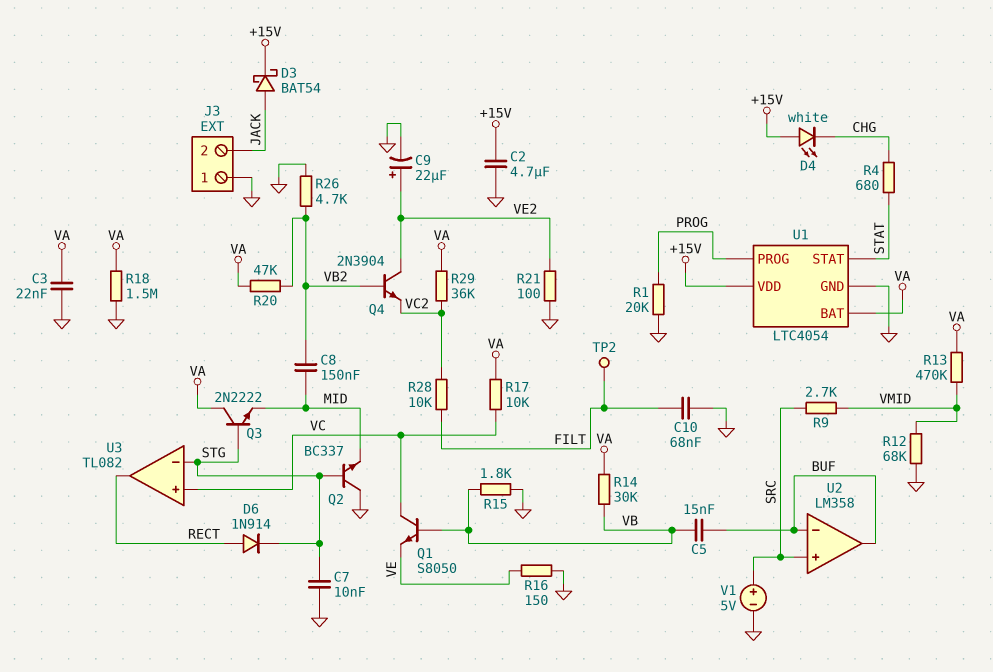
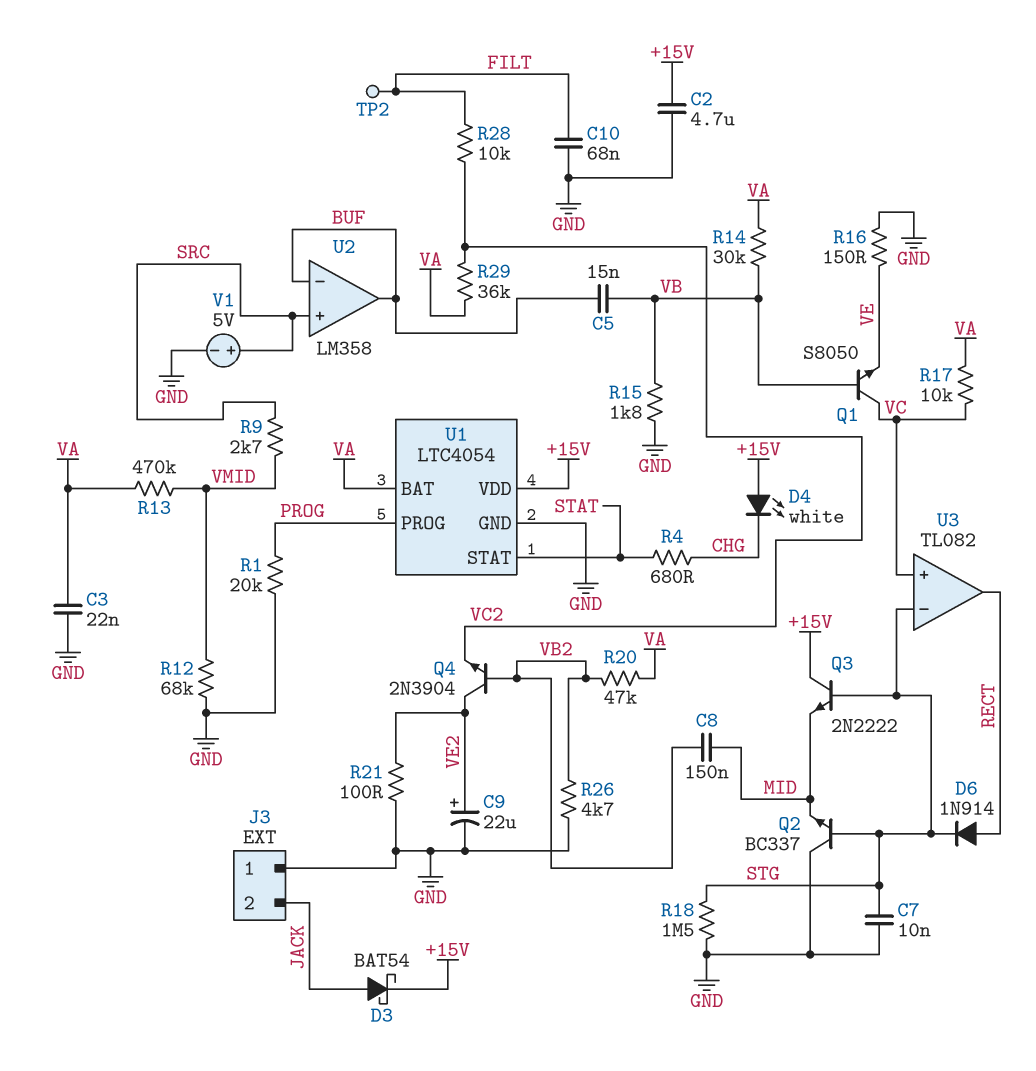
Q3: NPN 2N2222 (B STG, C VA, E MID) -> NPN 2N2222 (B STG, C +15V, E MID)
R18: 1.5M (GND, VA) -> 1.5M (GND, STG)

